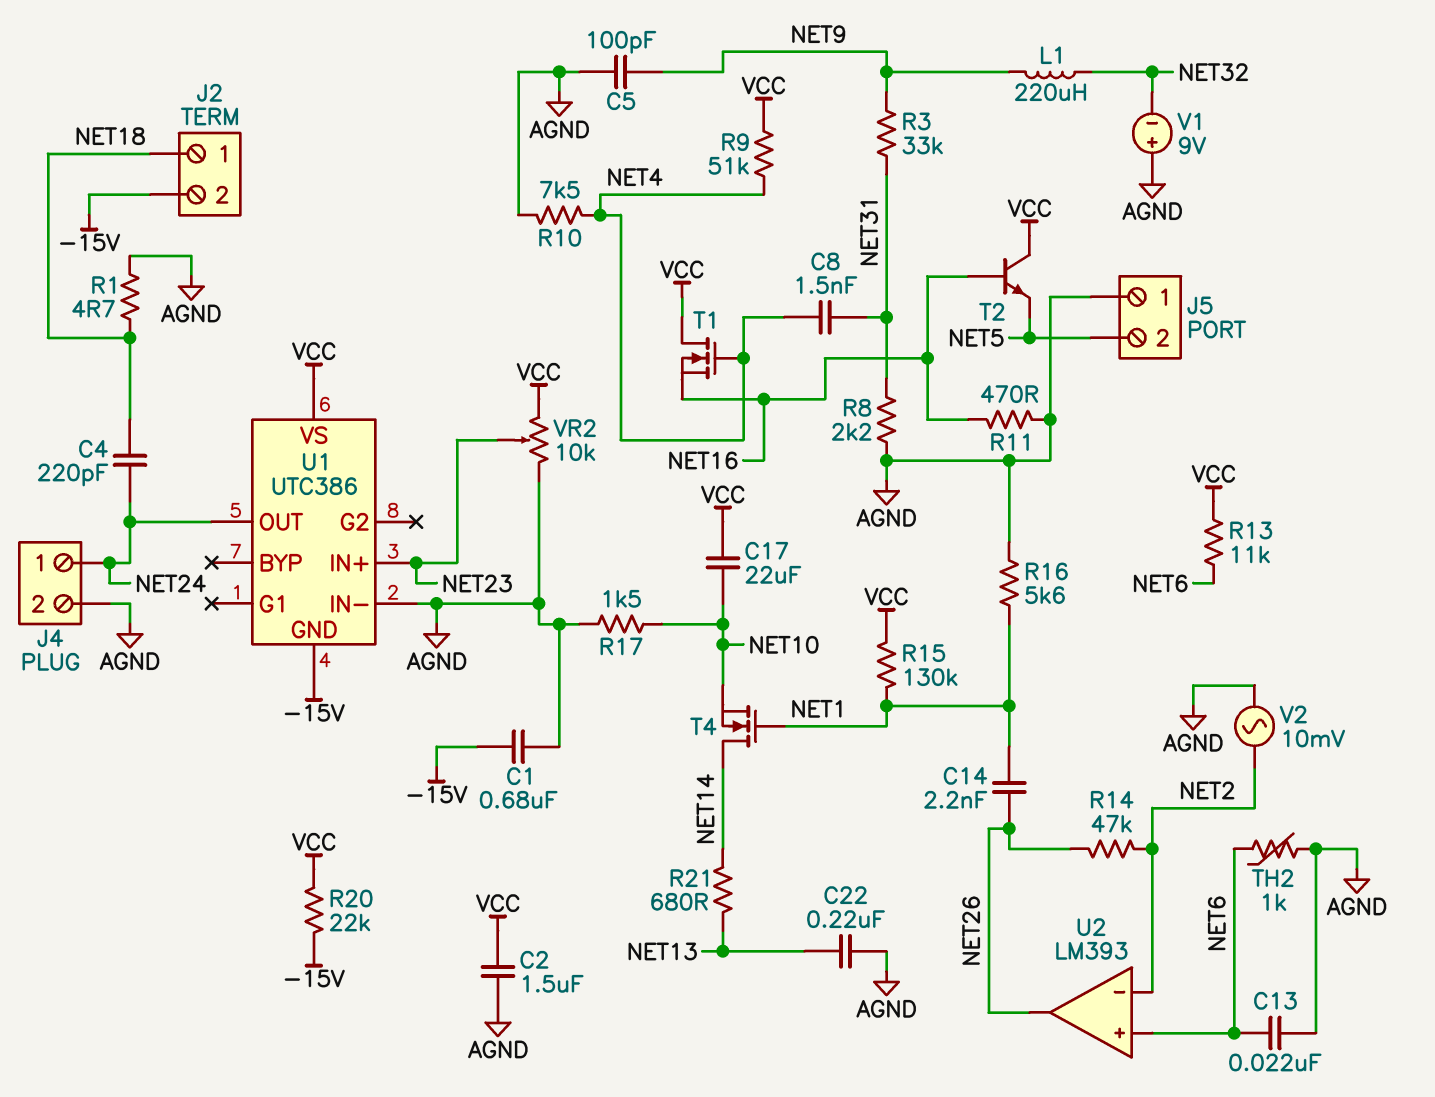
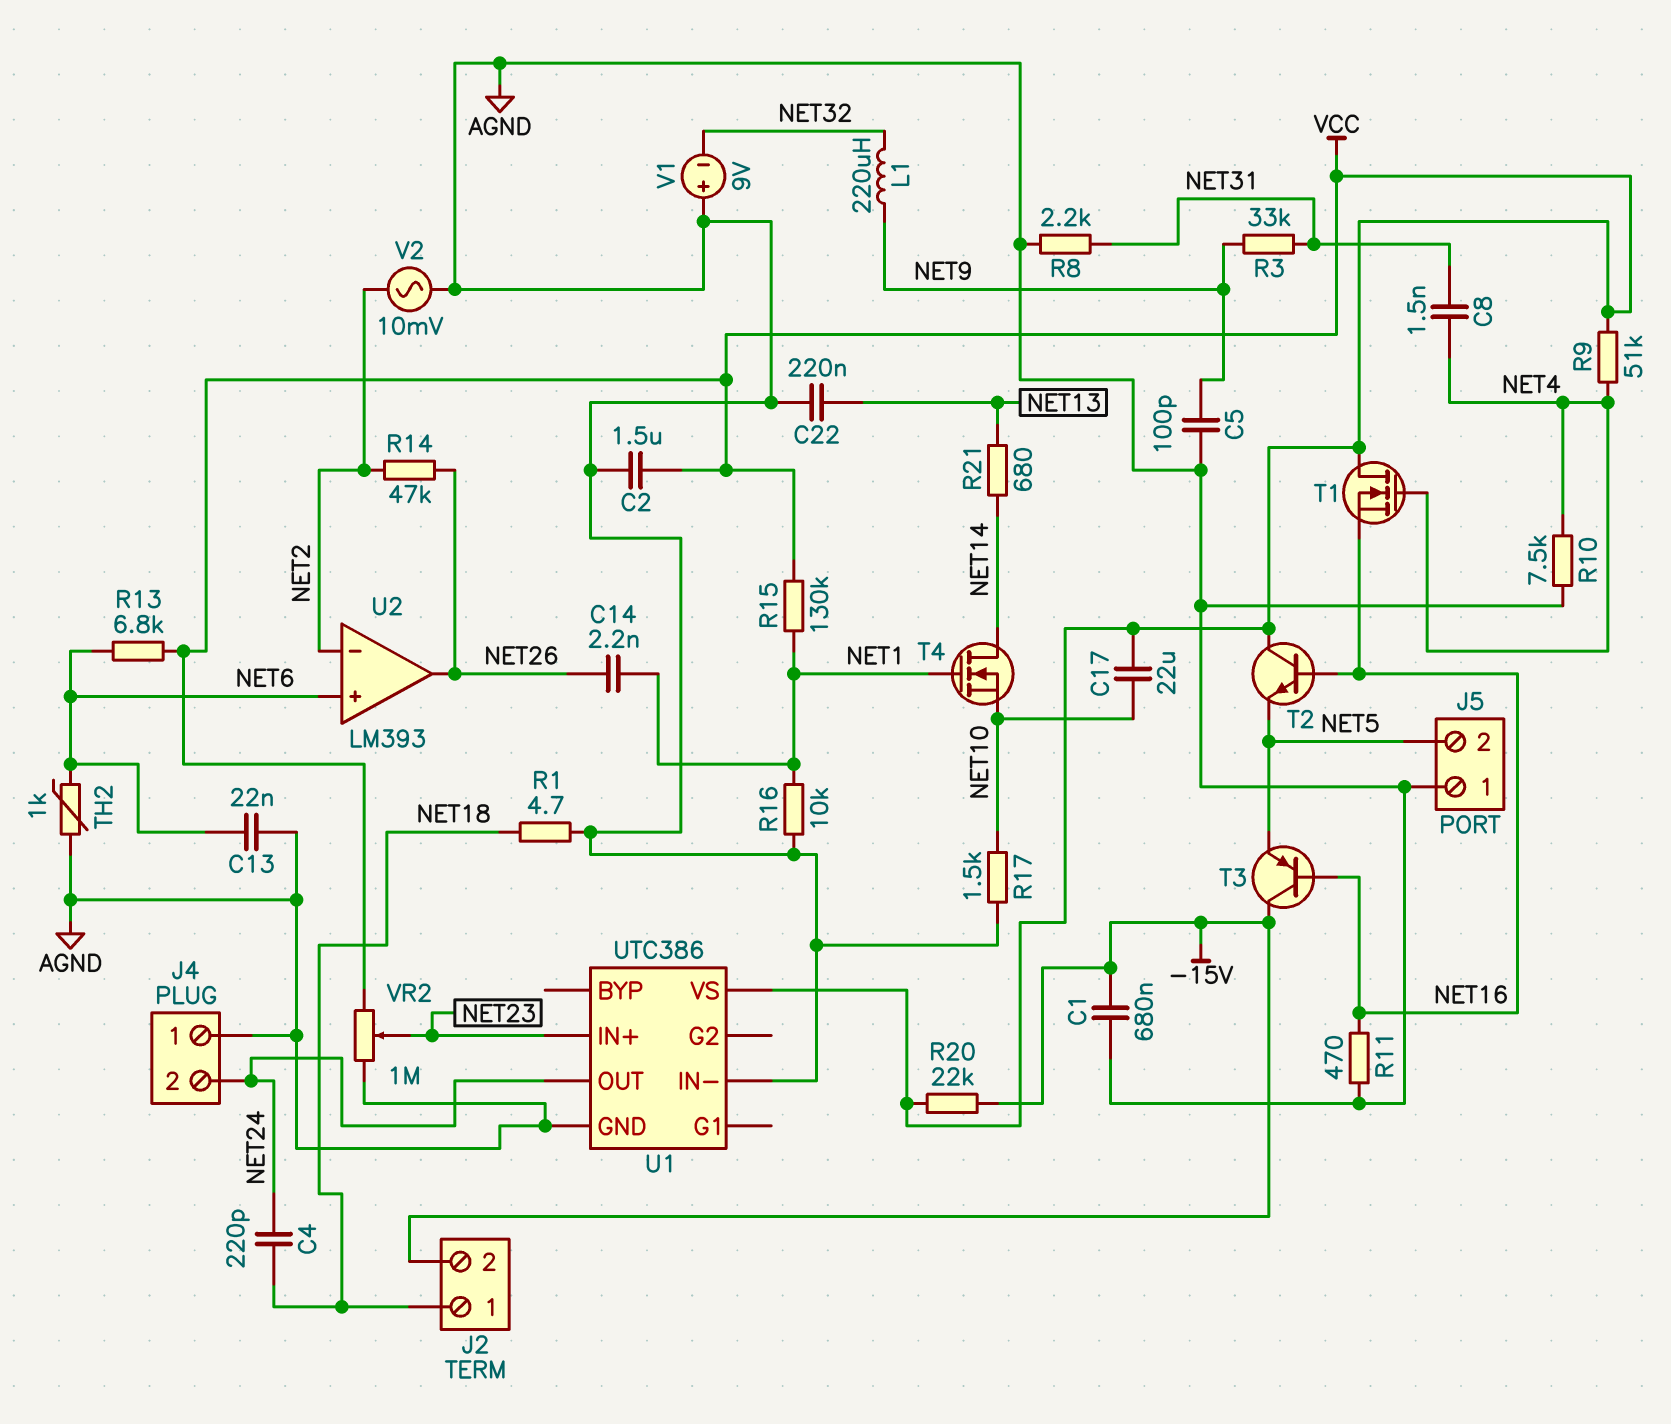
J4 pin 1: NET24 -> AGND
J4 pin 2: AGND -> NET24
R13: 11k (NET6, VCC) -> 6.8k (NET6, VCC)
R16: 5.6k (AGND, NET1) -> 10k (AGND, NET1)
T3: none -> PNP (B NET16, C -15V, E NET5)
U1 pin GND: -15V -> AGND
VR2: 10k (AGND, VCC, wiper NET23) -> 1M (AGND, VCC, wiper NET23)

